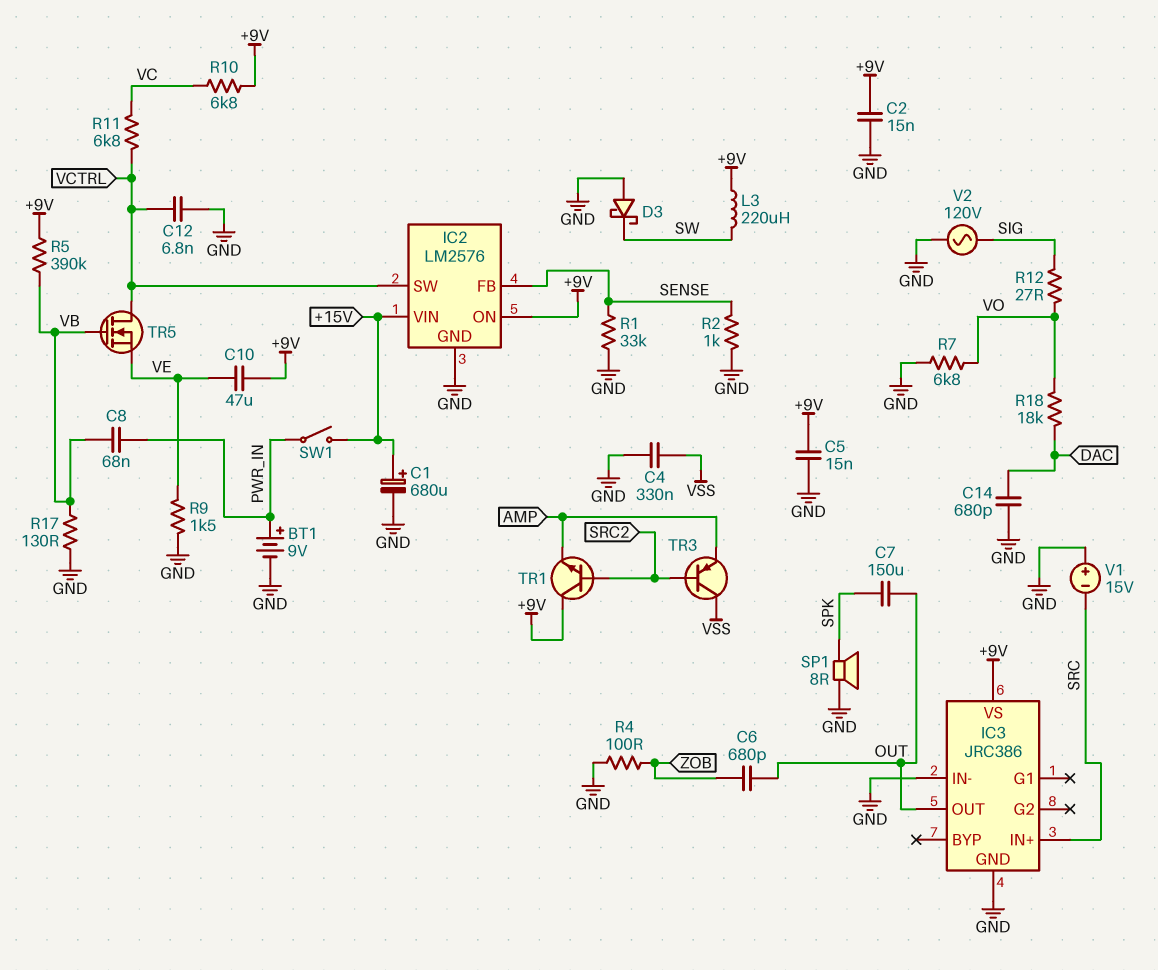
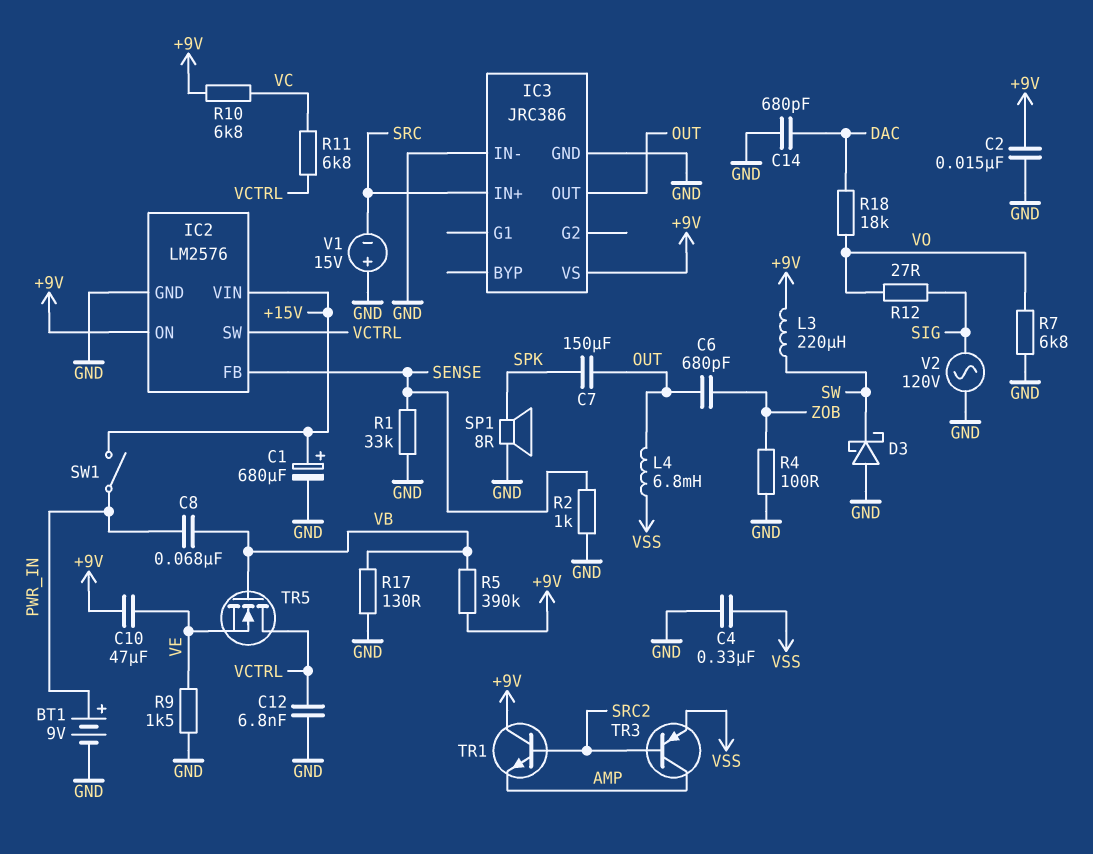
C5: 15nF (+9V, GND) -> none
L4: none -> 6.8mH (OUT, VSS)
TR3: PNP (B SRC2, C VSS, E AMP) -> PNP (B SRC2, C AMP, E VSS)

